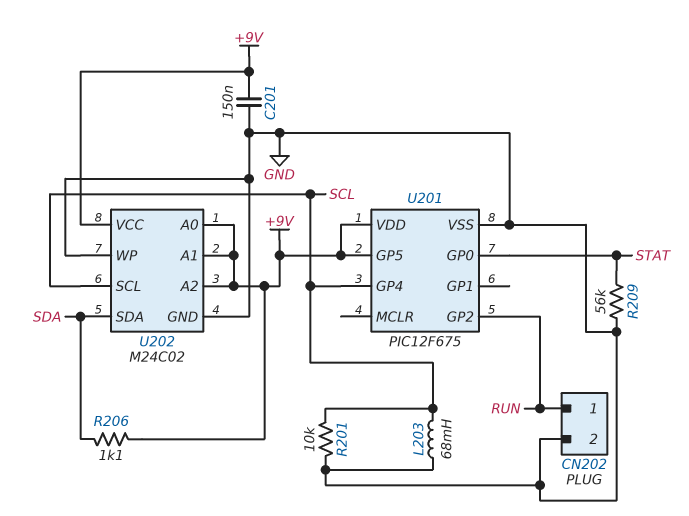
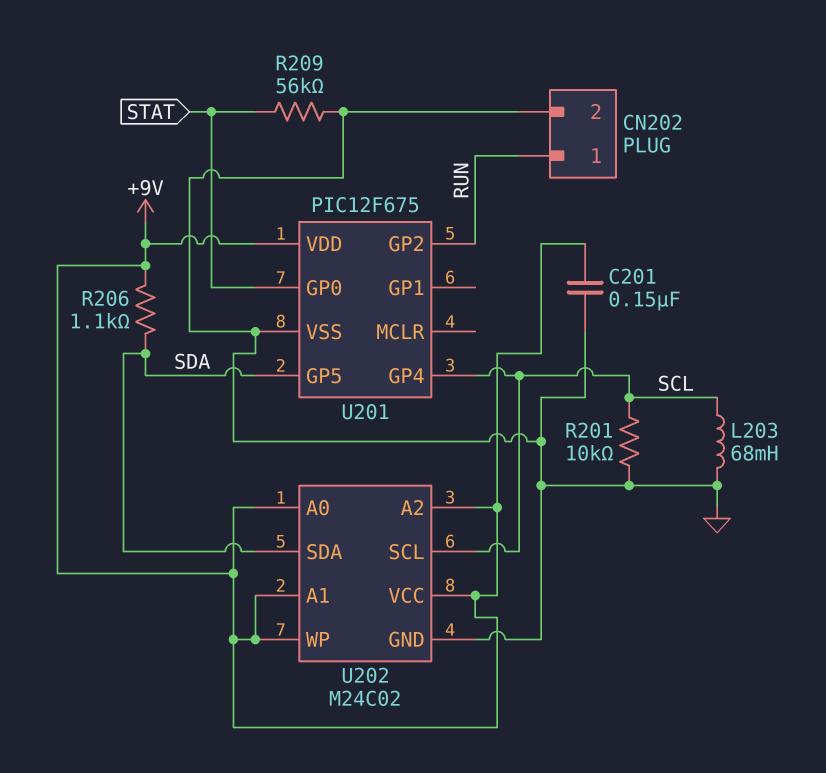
U201 pin GP5: +9V -> SDA
U202 pin WP: GND -> +9V

